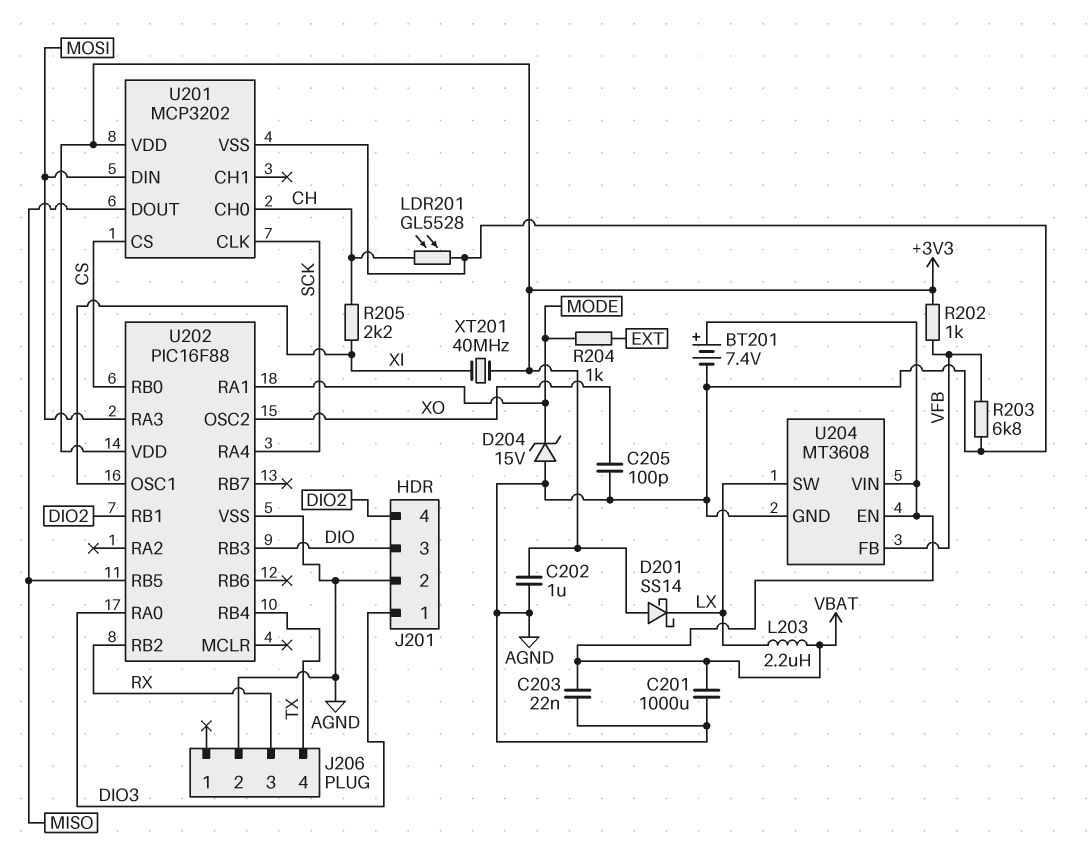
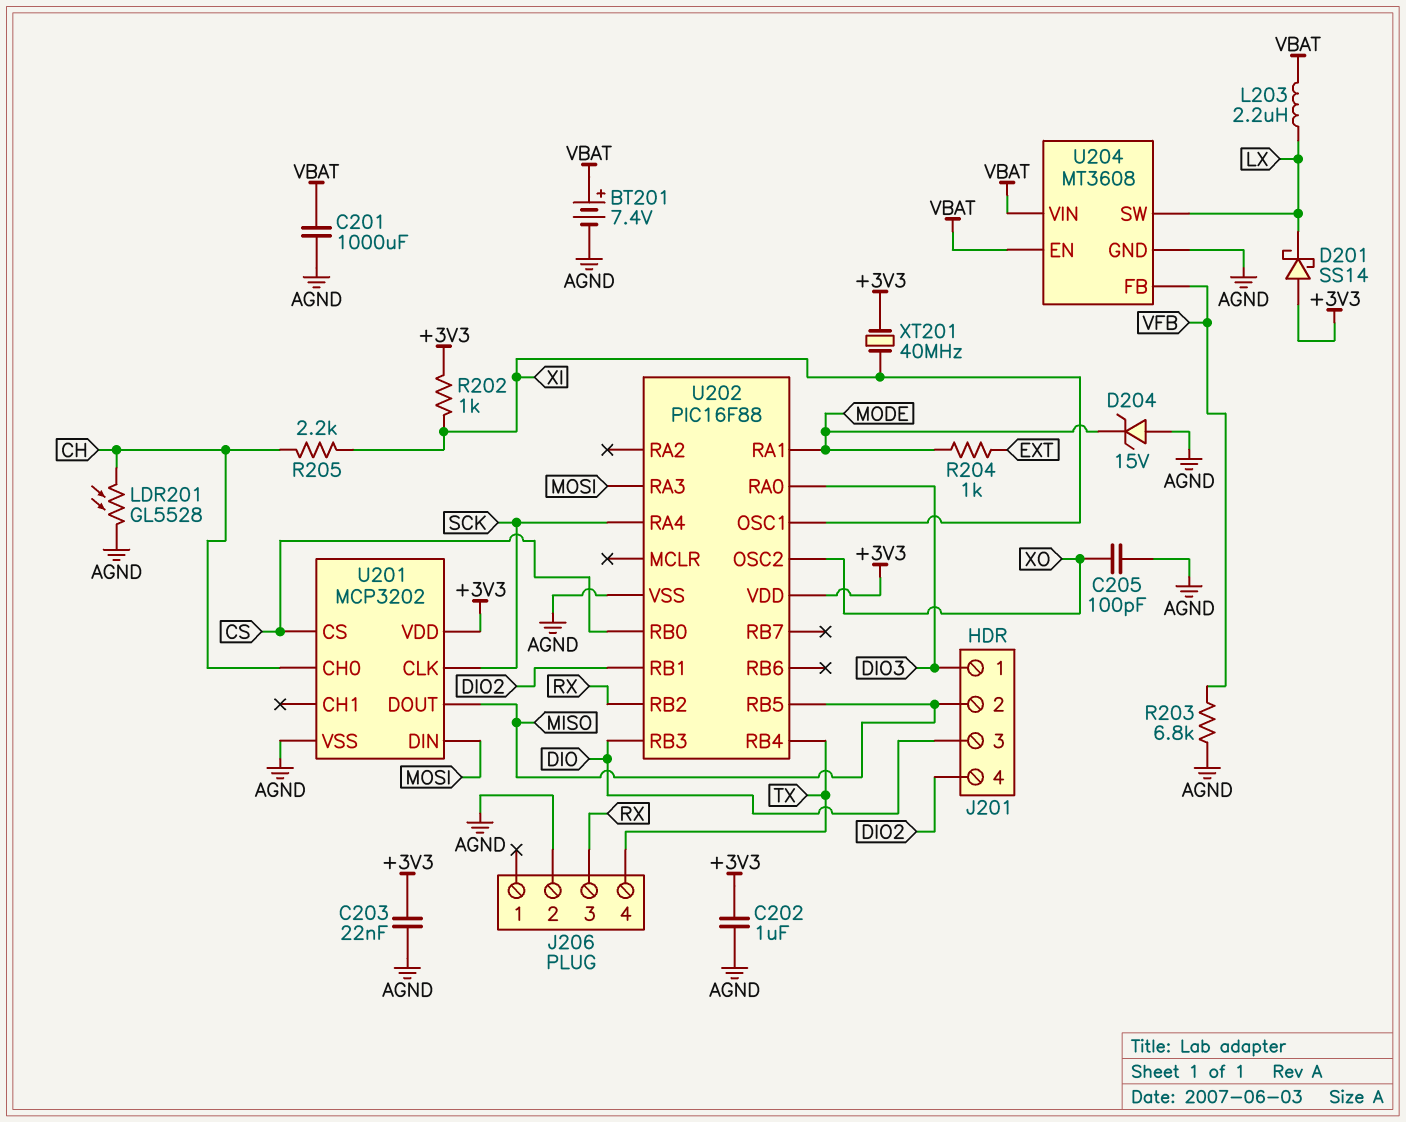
C203: 22nF (AGND, VBAT) -> 22nF (+3V3, AGND)
J201 pin 2: AGND -> MISO
R202: 1k (+3V3, VFB) -> 1k (+3V3, XI)

